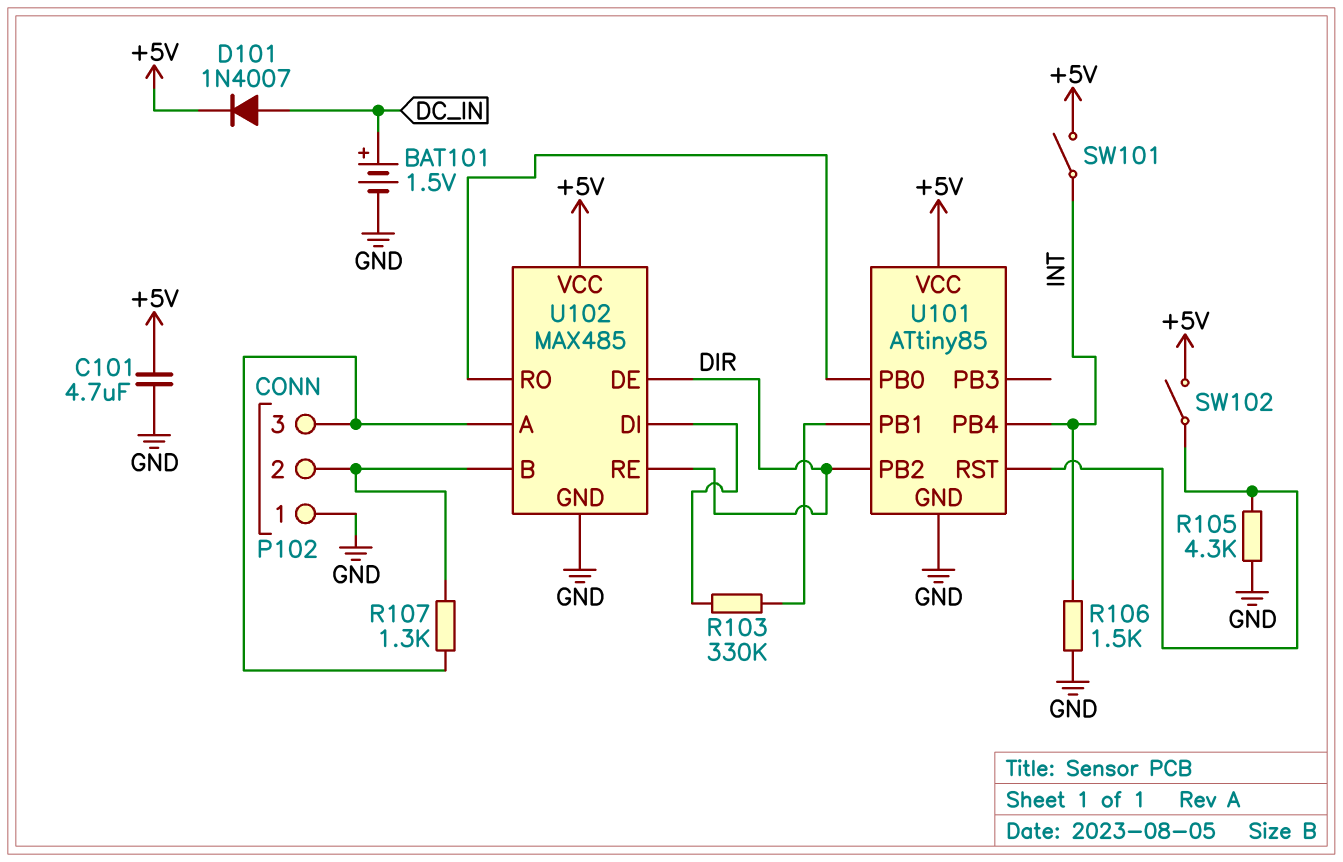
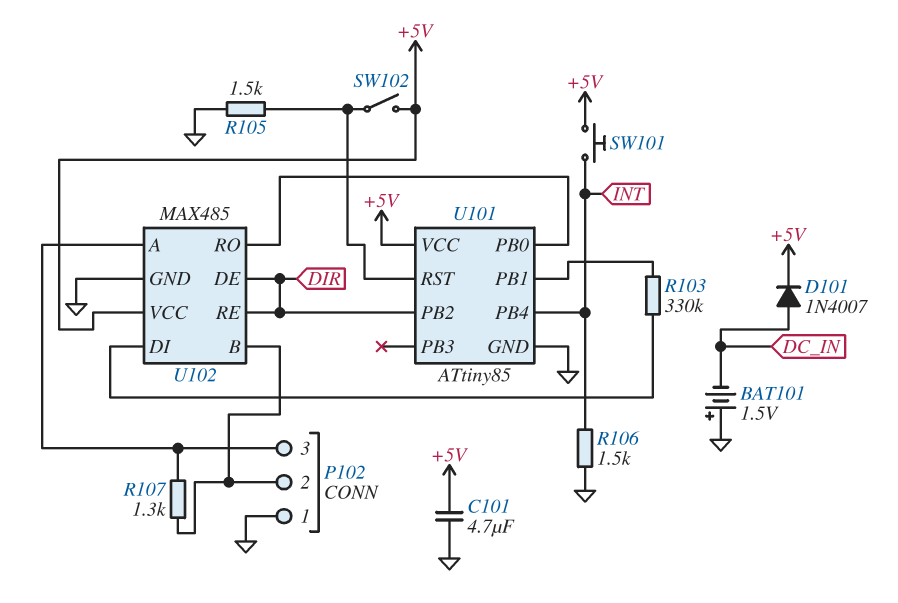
BAT101: 1.5V (plus DC_IN, minus GND) -> 1.5V (plus GND, minus DC_IN)
R105: 4.3k (GND, U101/RST) -> 1.5k (GND, U101/RST)
SW101: switch (+5V, INT) -> button (+5V, INT)

